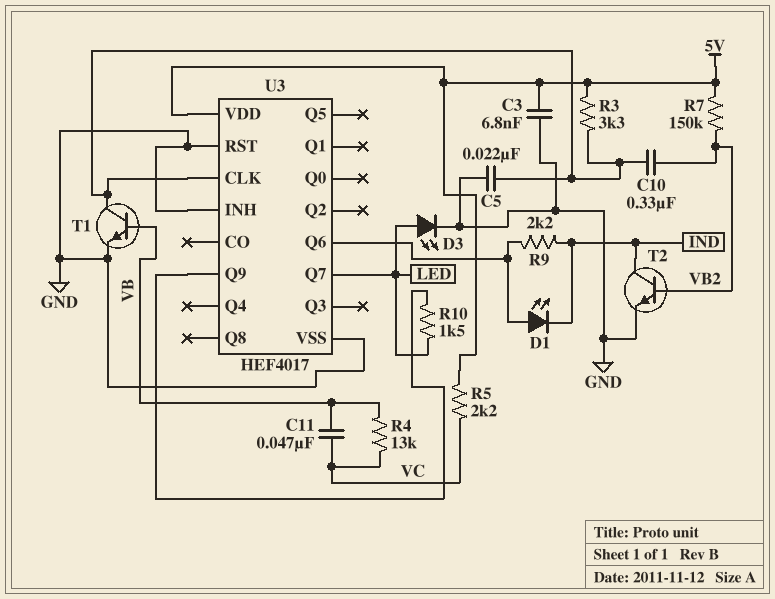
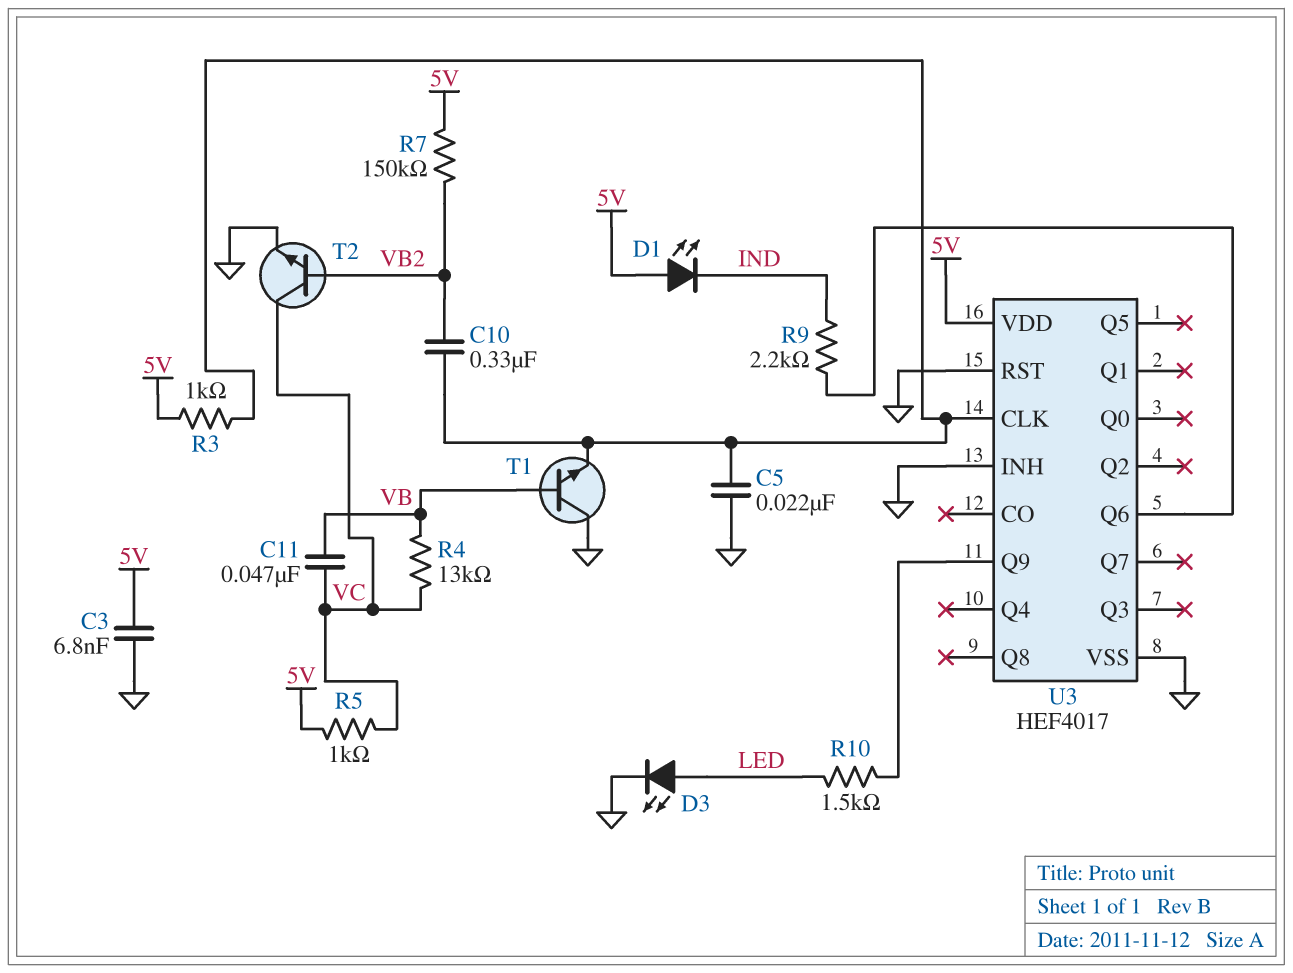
D1: LED (A U3/Q6, K IND) -> LED (A 5V, K IND)
R3: 3.3k (5V, U3/CLK) -> 1k (5V, U3/CLK)
R5: 2.2k (5V, VC) -> 1k (5V, VC)
T1: NPN (B VB, C U3/CLK, E GND) -> NPN (B VB, C GND, E U3/CLK)
T2: NPN (B VB2, C IND, E GND) -> NPN (B VB2, C VC, E GND)
U3 pin Q7: LED -> none

